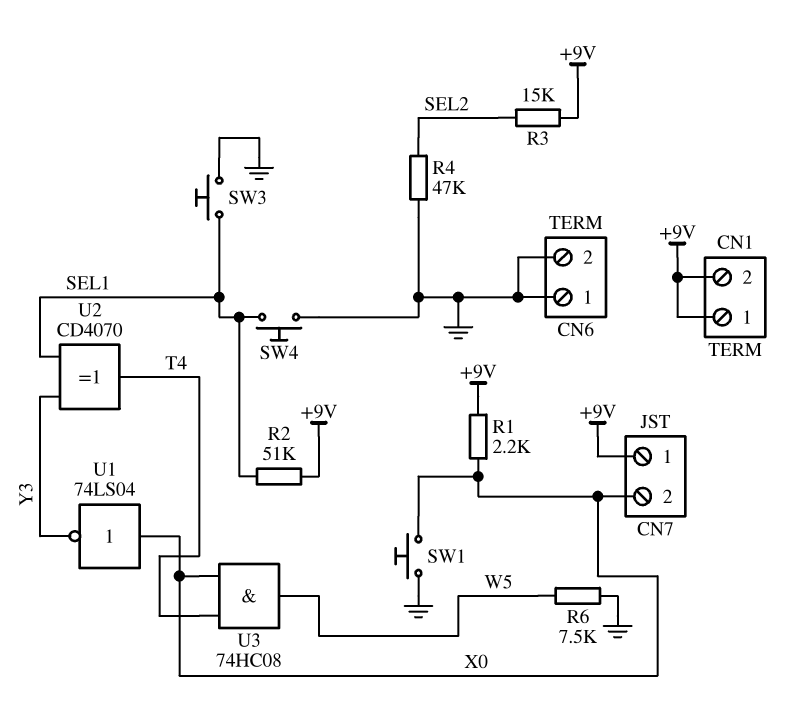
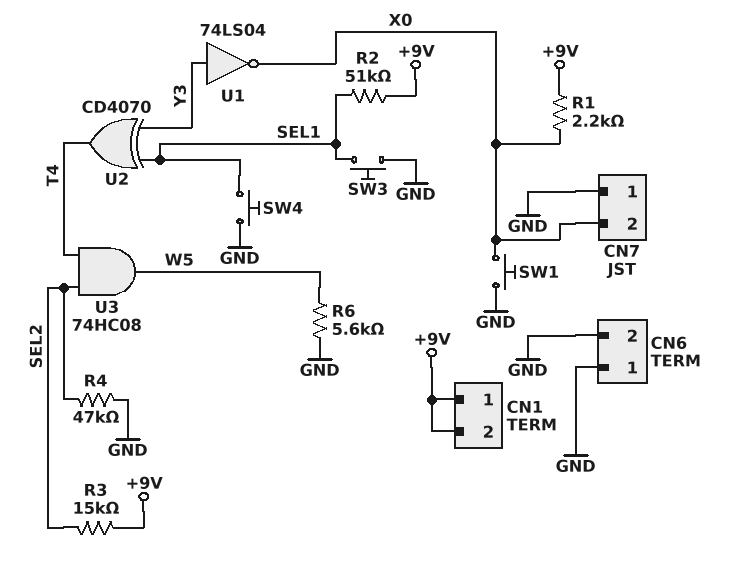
CN7 pin 1: +9V -> GND
R6: 7.5k (GND, W5) -> 5.6k (GND, W5)
U1: NOT 74LS04 (in X0, out Y3) -> NOT 74LS04 (in Y3, out X0)
U3: AND 74HC08 (in T4, in X0, out W5) -> AND 74HC08 (in SEL2, in T4, out W5)

